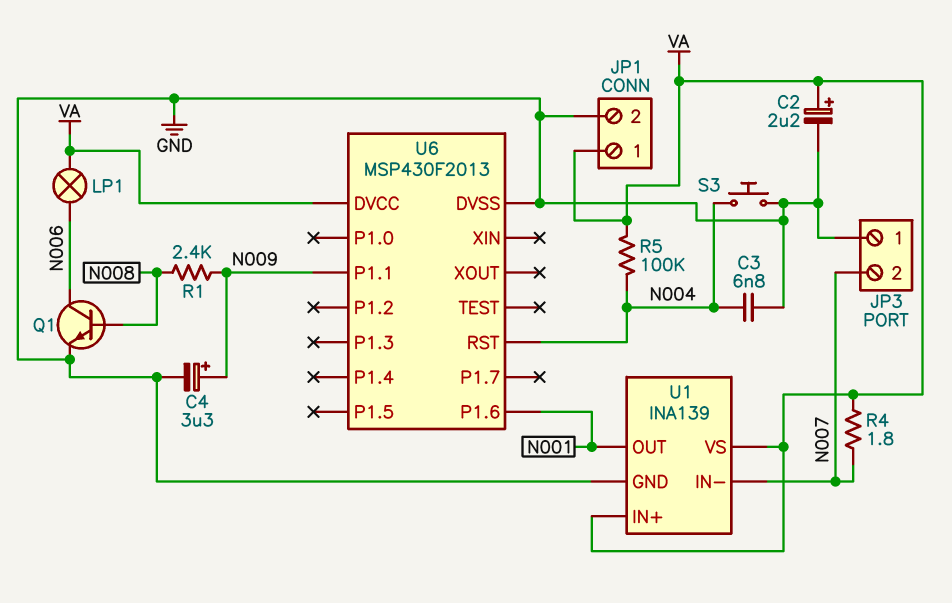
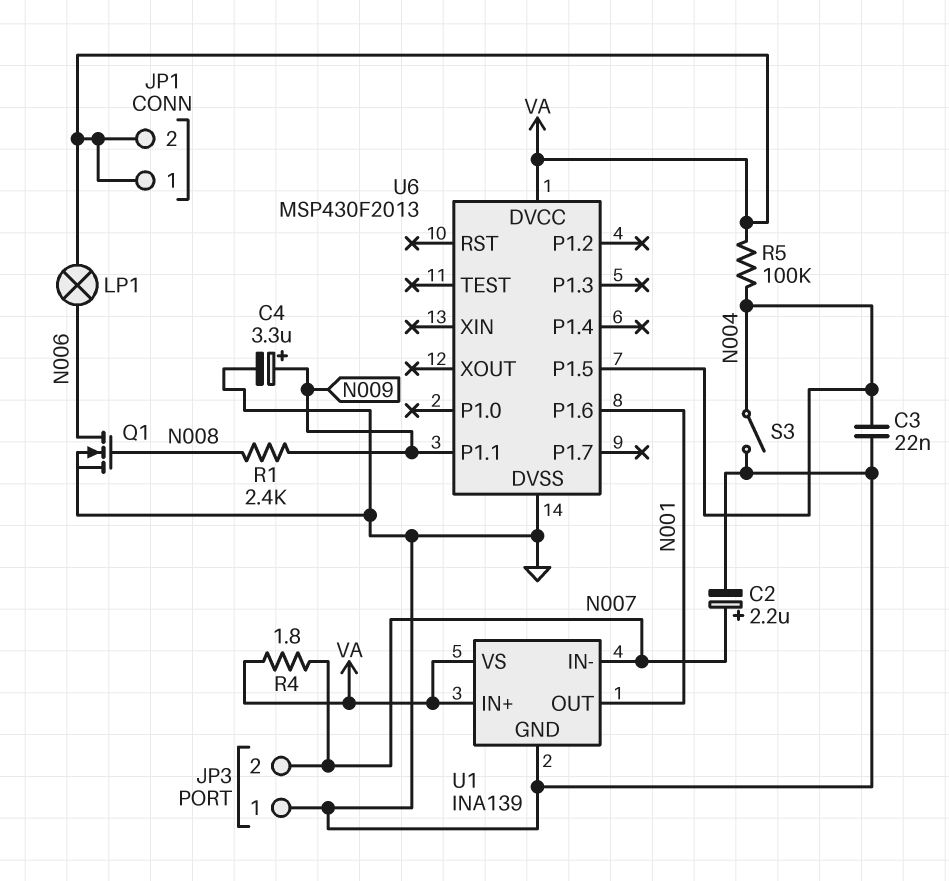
C2: 2.2uF (plus VA, minus GND) -> 2.2uF (plus N007, minus GND)
C3: 6.8nF (GND, N004) -> 22nF (GND, N004)
JP1 pin 2: GND -> VA
Q1: NPN (B N008, C N006, E GND) -> NMOS (G N008, D N006, S GND)
S3: button (GND, N004) -> switch (GND, N004)
U6 pin P1.5: none -> N004
U6 pin RST: N004 -> none

